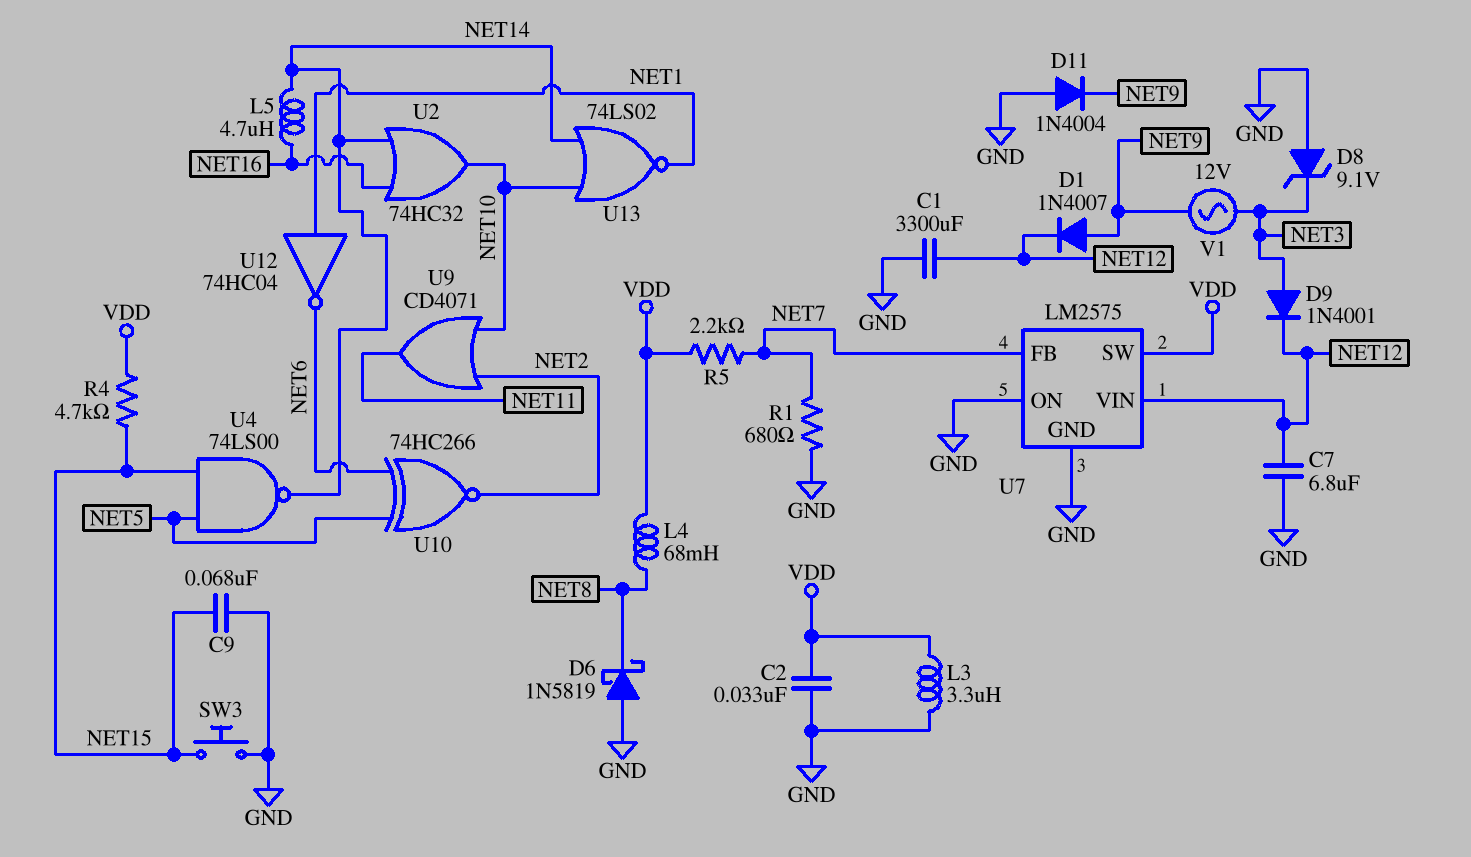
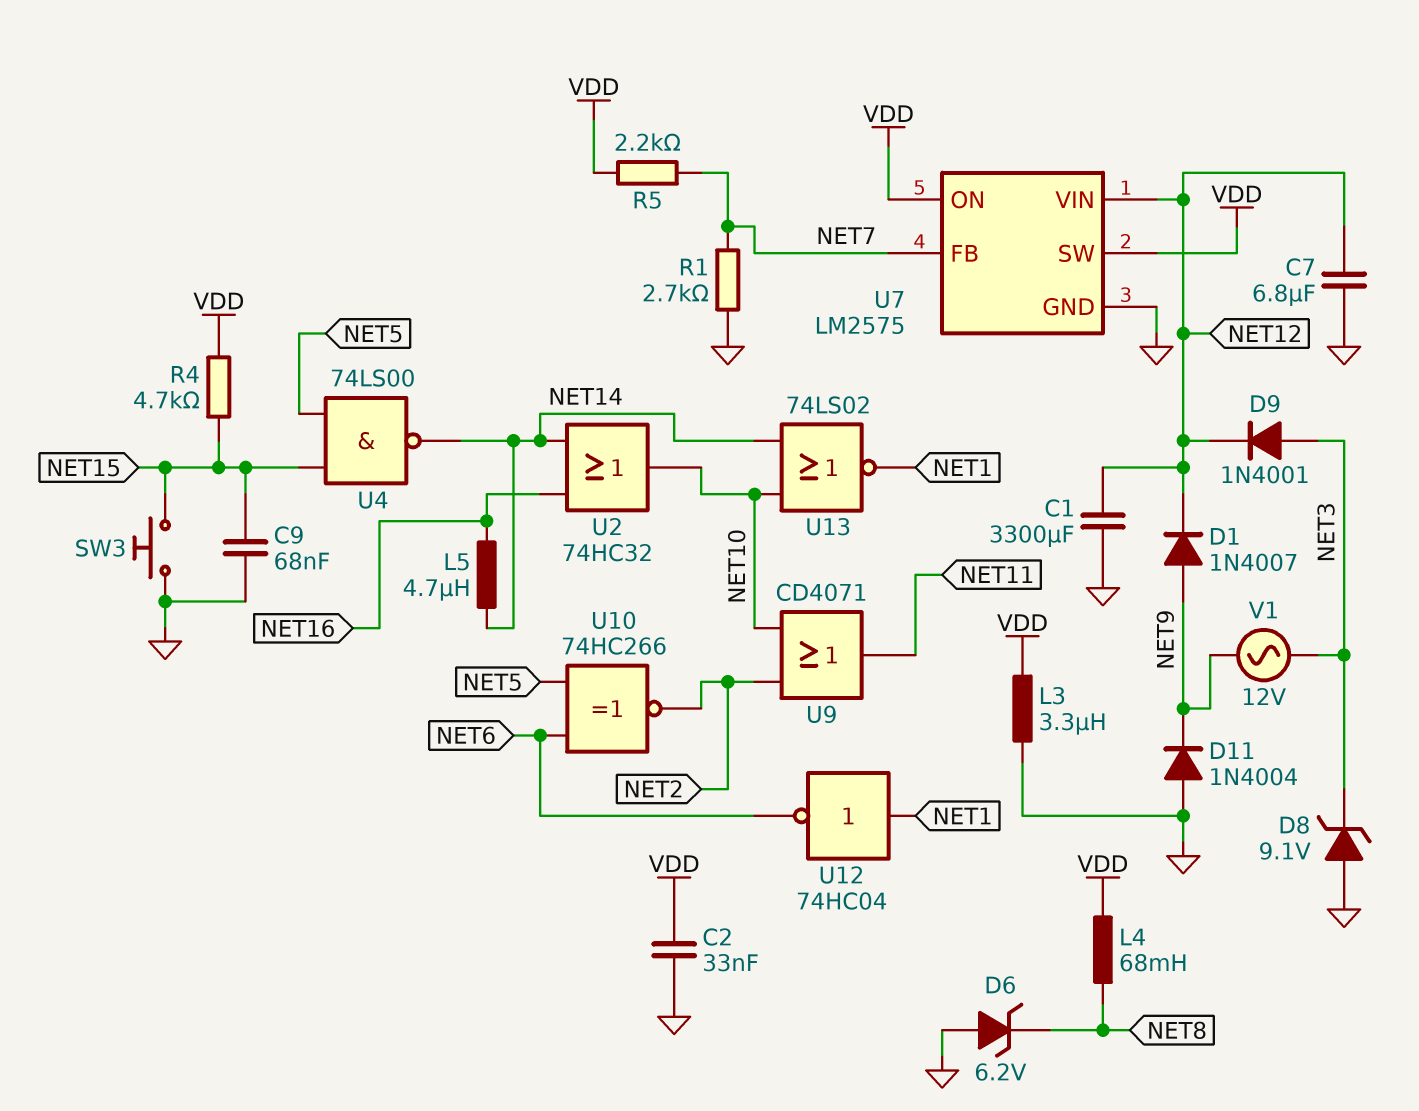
D6: schottky 1N5819 (A GND, K NET8) -> zener 6.2V (A GND, K NET8)
R1: 680 (GND, NET7) -> 2.7k (GND, NET7)
U7 pin ON: GND -> VDD

